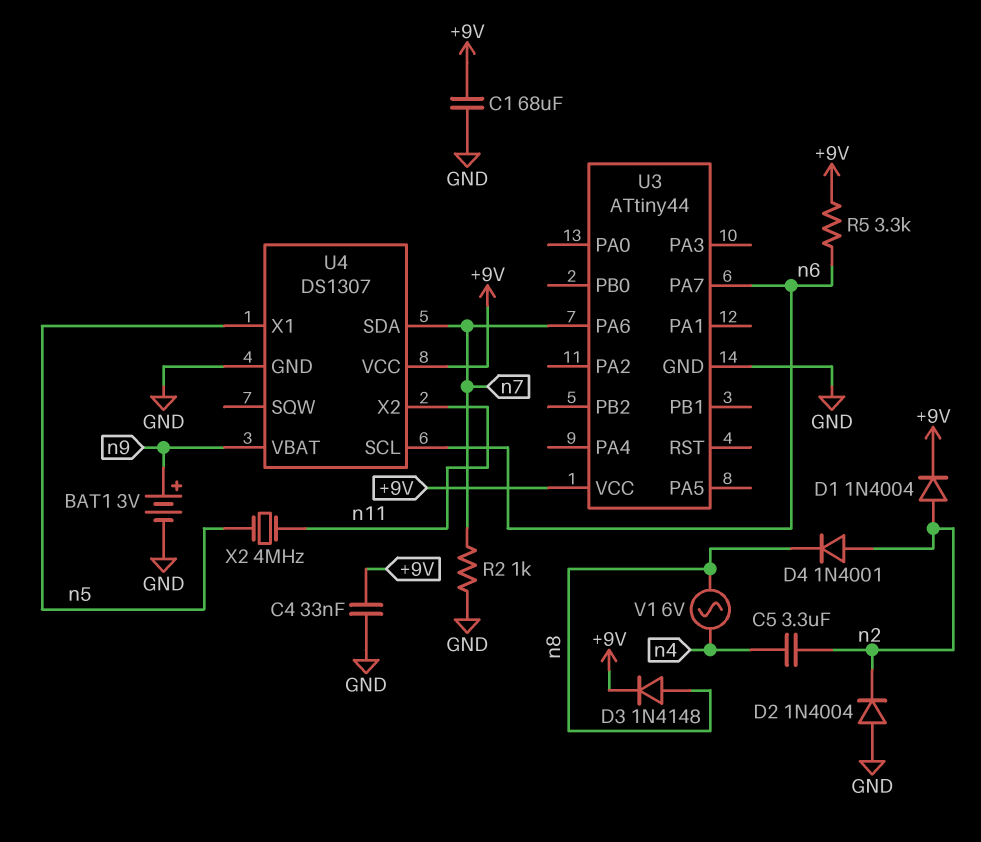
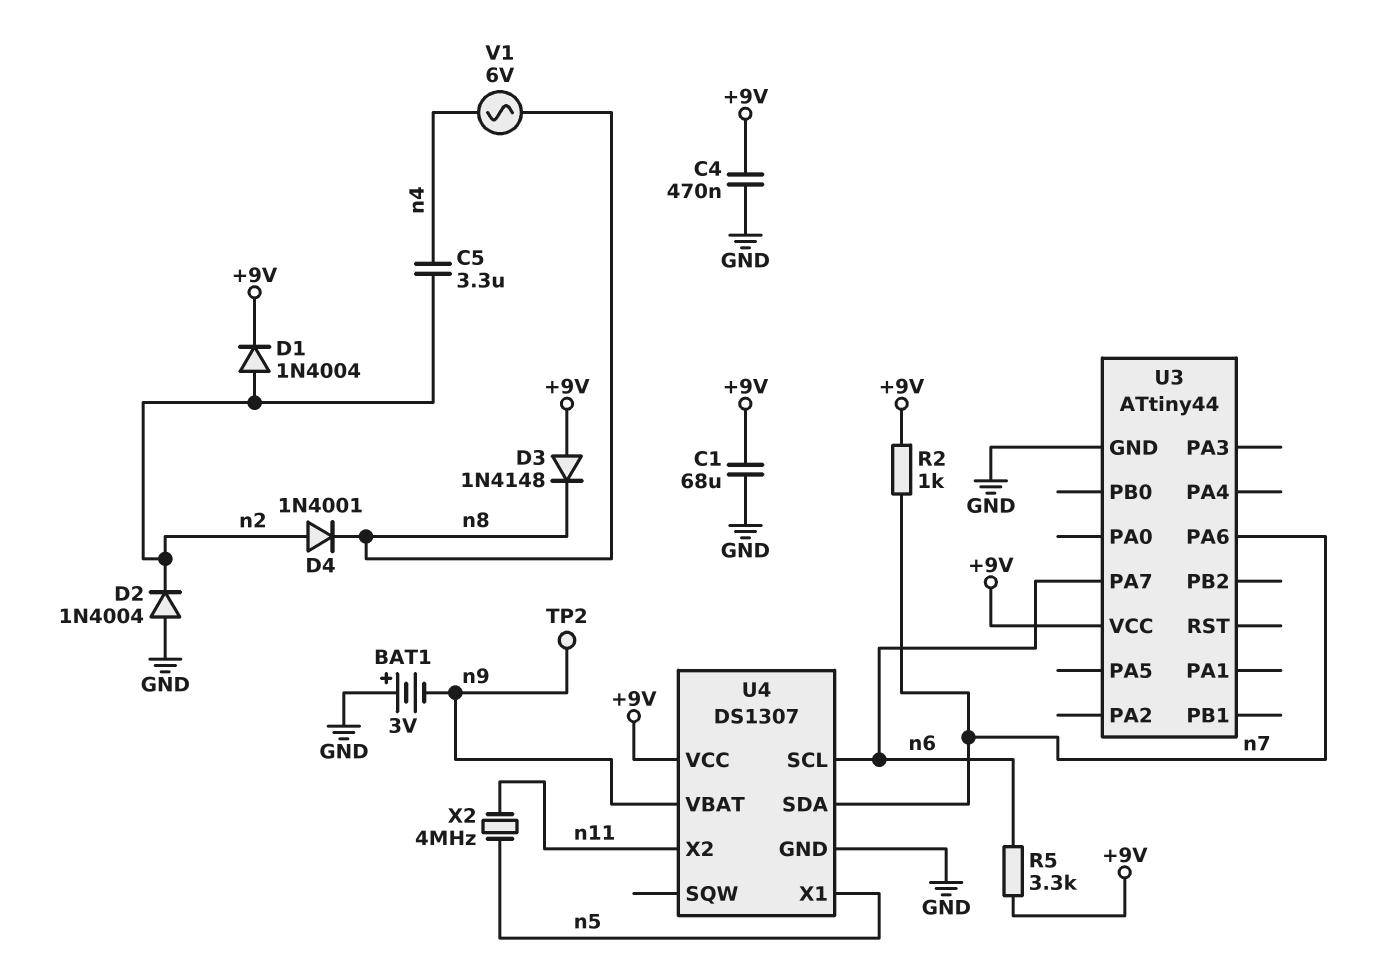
BAT1: 3V (plus n9, minus GND) -> 3V (plus GND, minus n9)
C4: 33nF (+9V, GND) -> 470nF (+9V, GND)
D3: diode 1N4148 (A n8, K +9V) -> diode 1N4148 (A +9V, K n8)
R2: 1k (GND, n7) -> 1k (+9V, n7)
TP2: none -> test point (n9)

